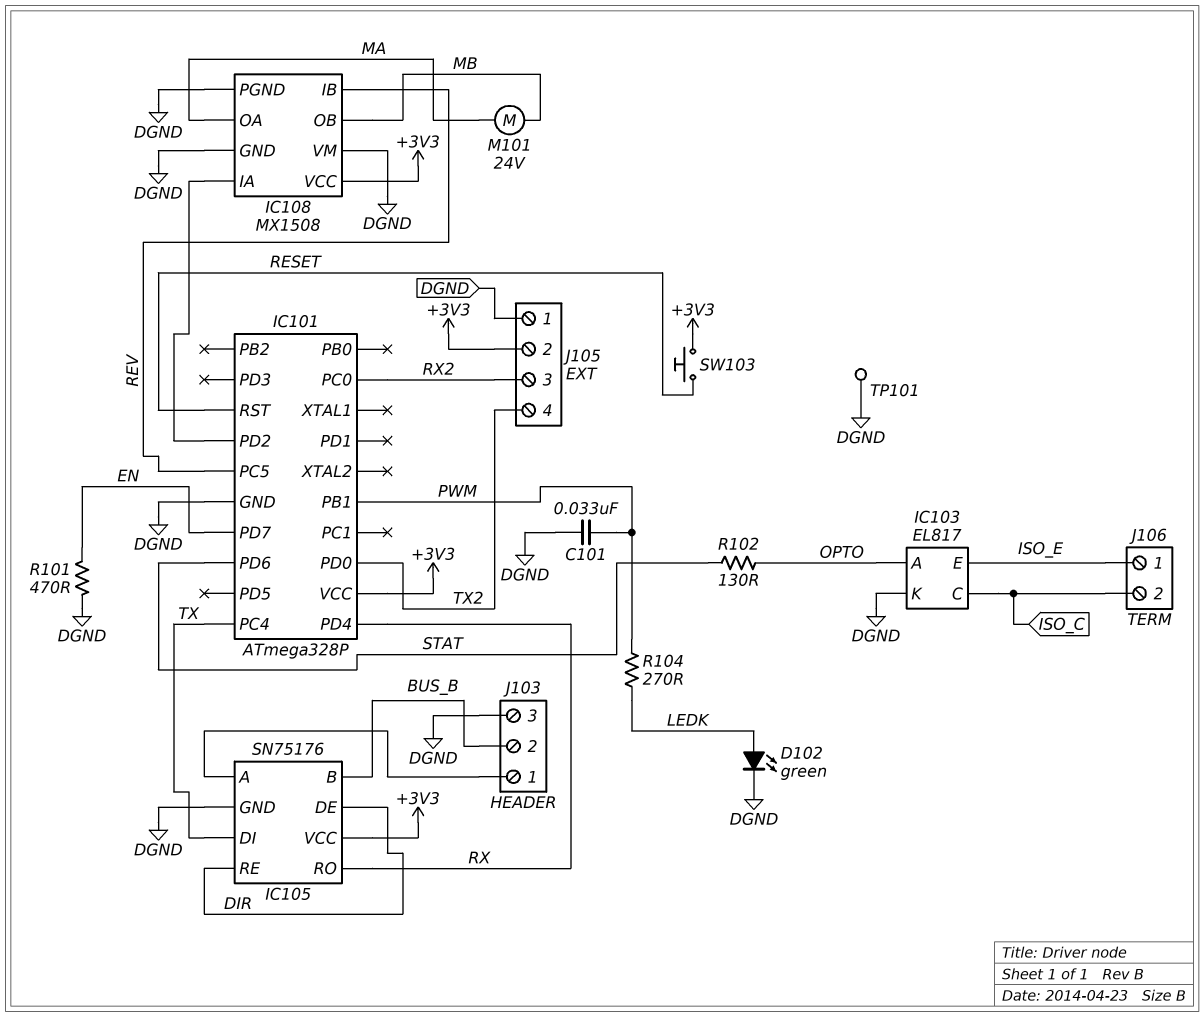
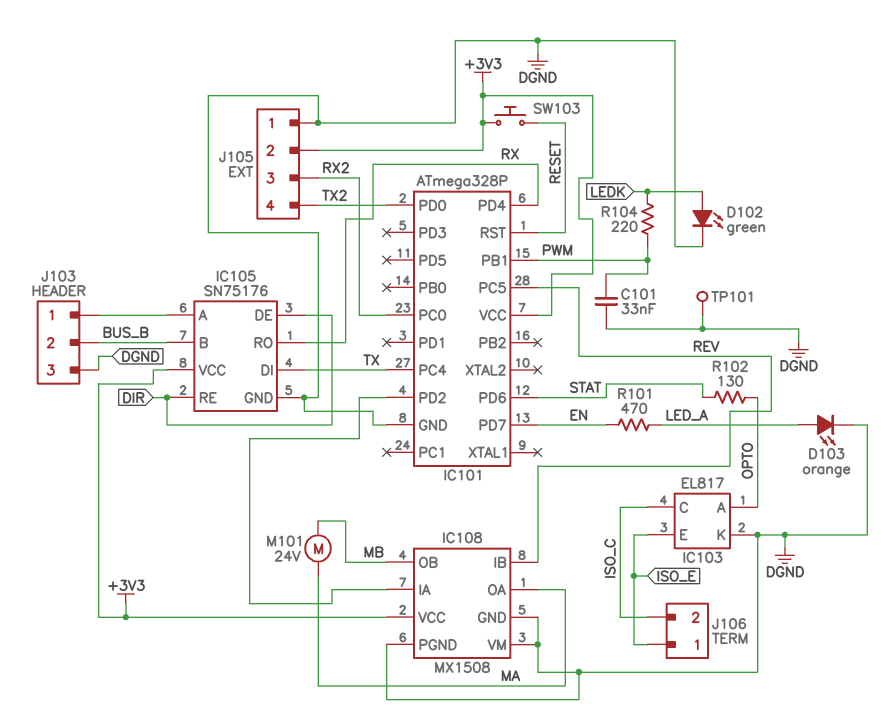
D103: none -> LED orange (A LED_A, K DGND)
R101: 470 (DGND, EN) -> 470 (EN, LED_A)
R104: 270 (LEDK, PWM) -> 220 (LEDK, PWM)

